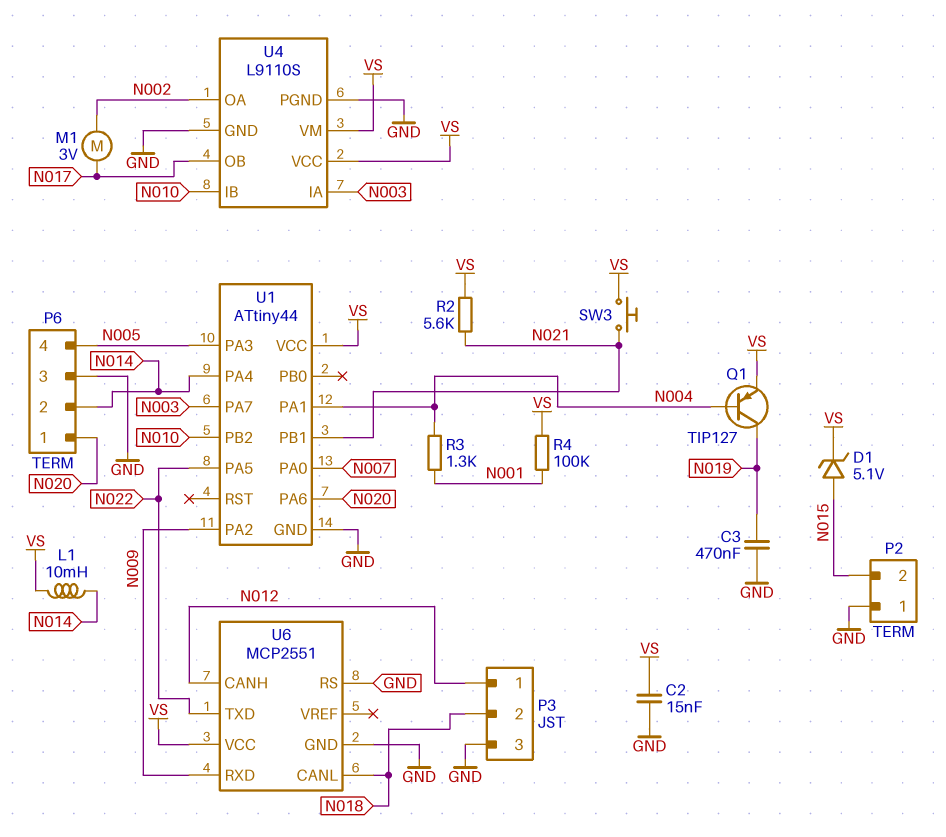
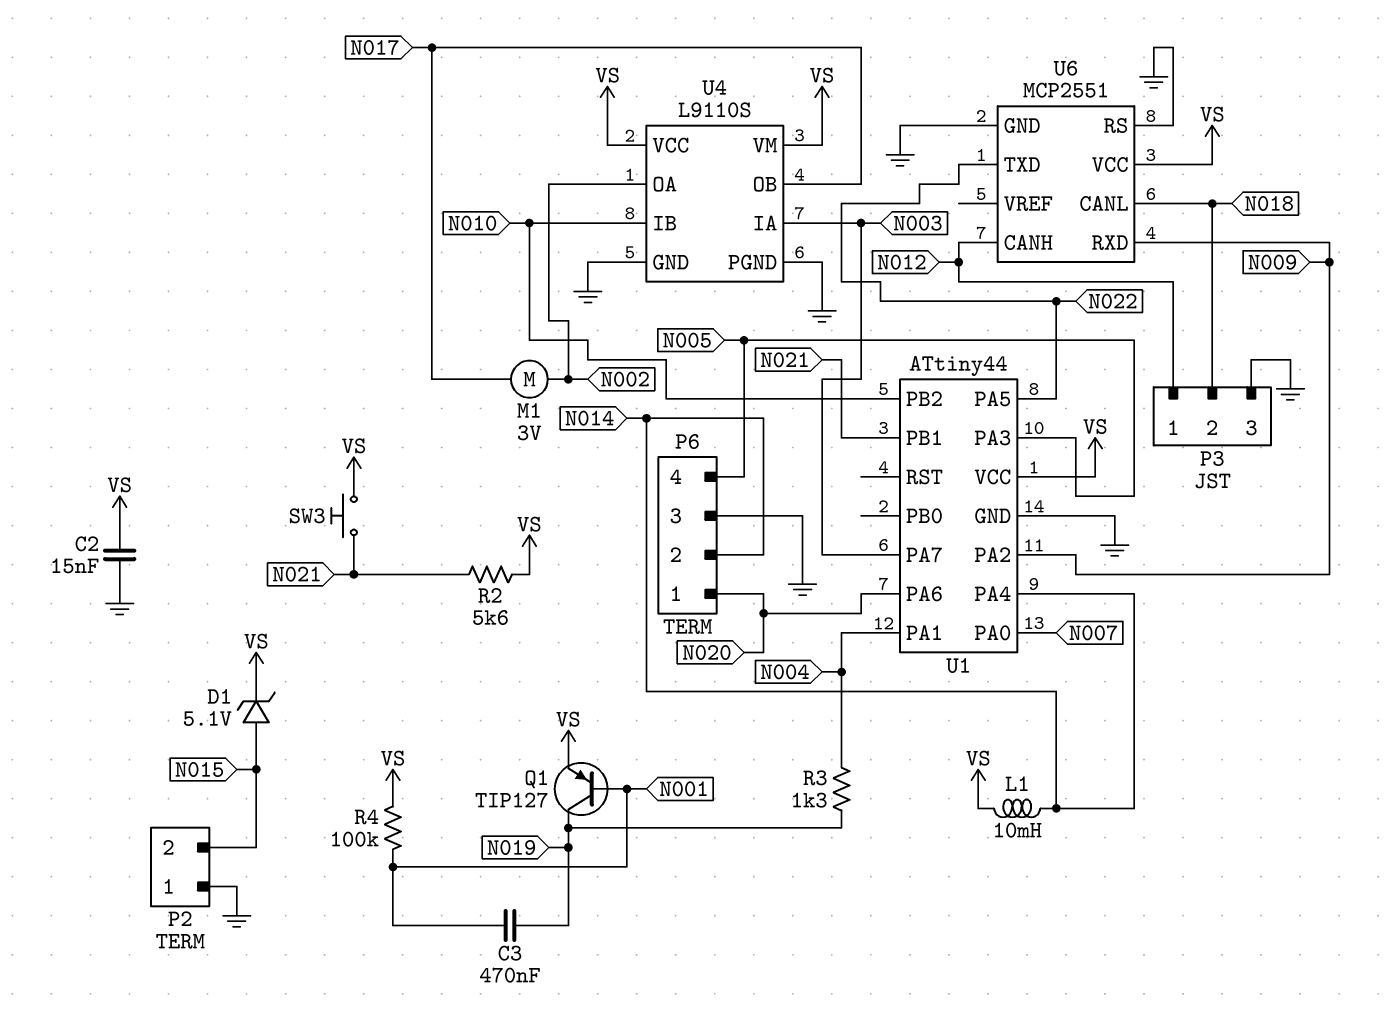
C3: 470nF (GND, N019) -> 470nF (N001, N019)
Q1: PNP TIP127 (B N004, C N019, E VS) -> PNP TIP127 (B N001, C N019, E VS)
R3: 1.3k (N001, N004) -> 1.3k (N004, N019)

